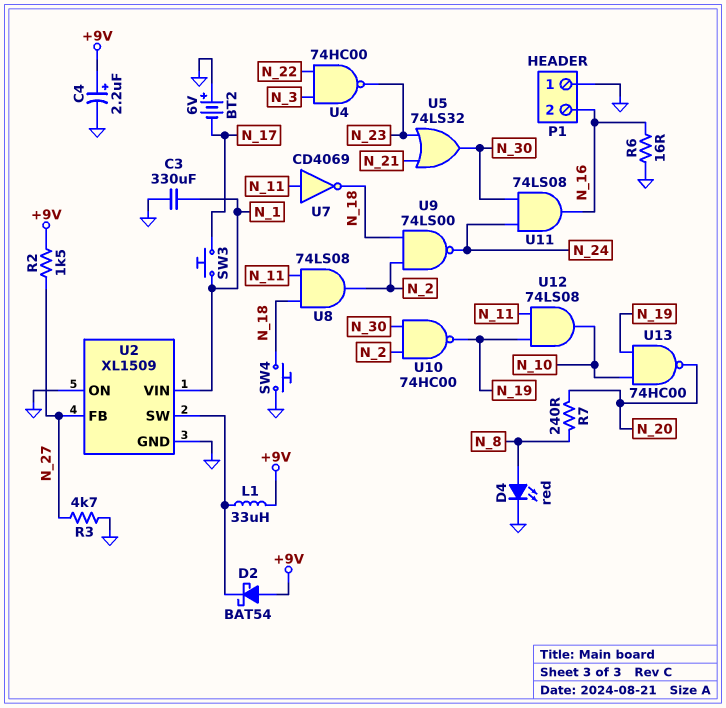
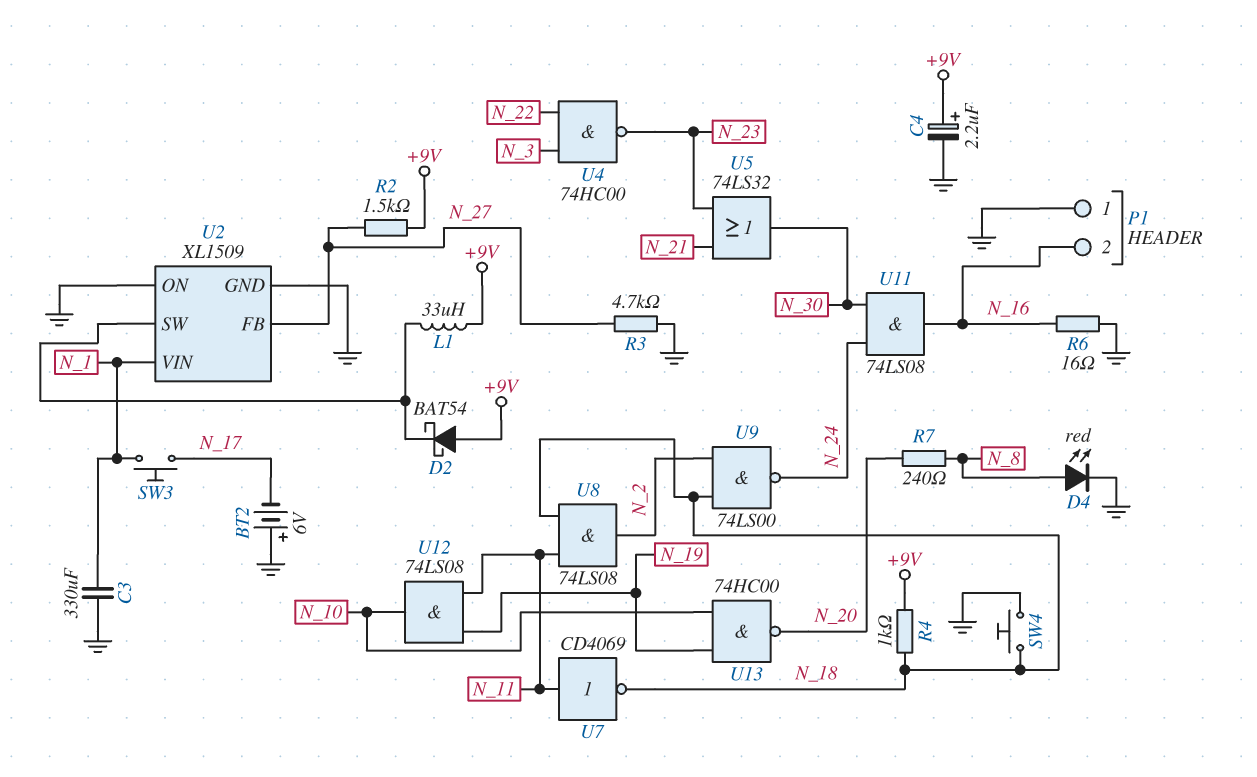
R4: none -> 1k (+9V, N_18)
U10: NAND 74HC00 (in N_2, in N_30, out N_19) -> none

